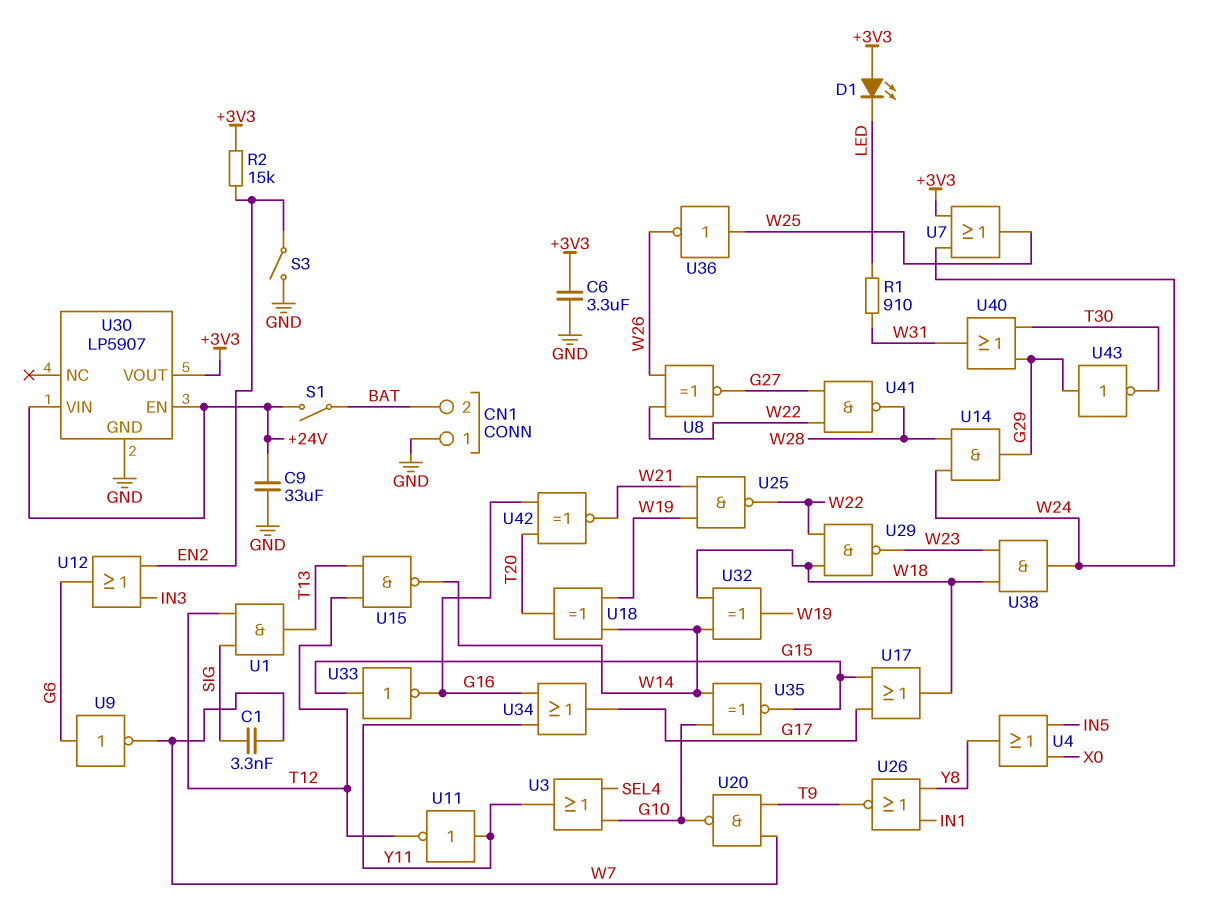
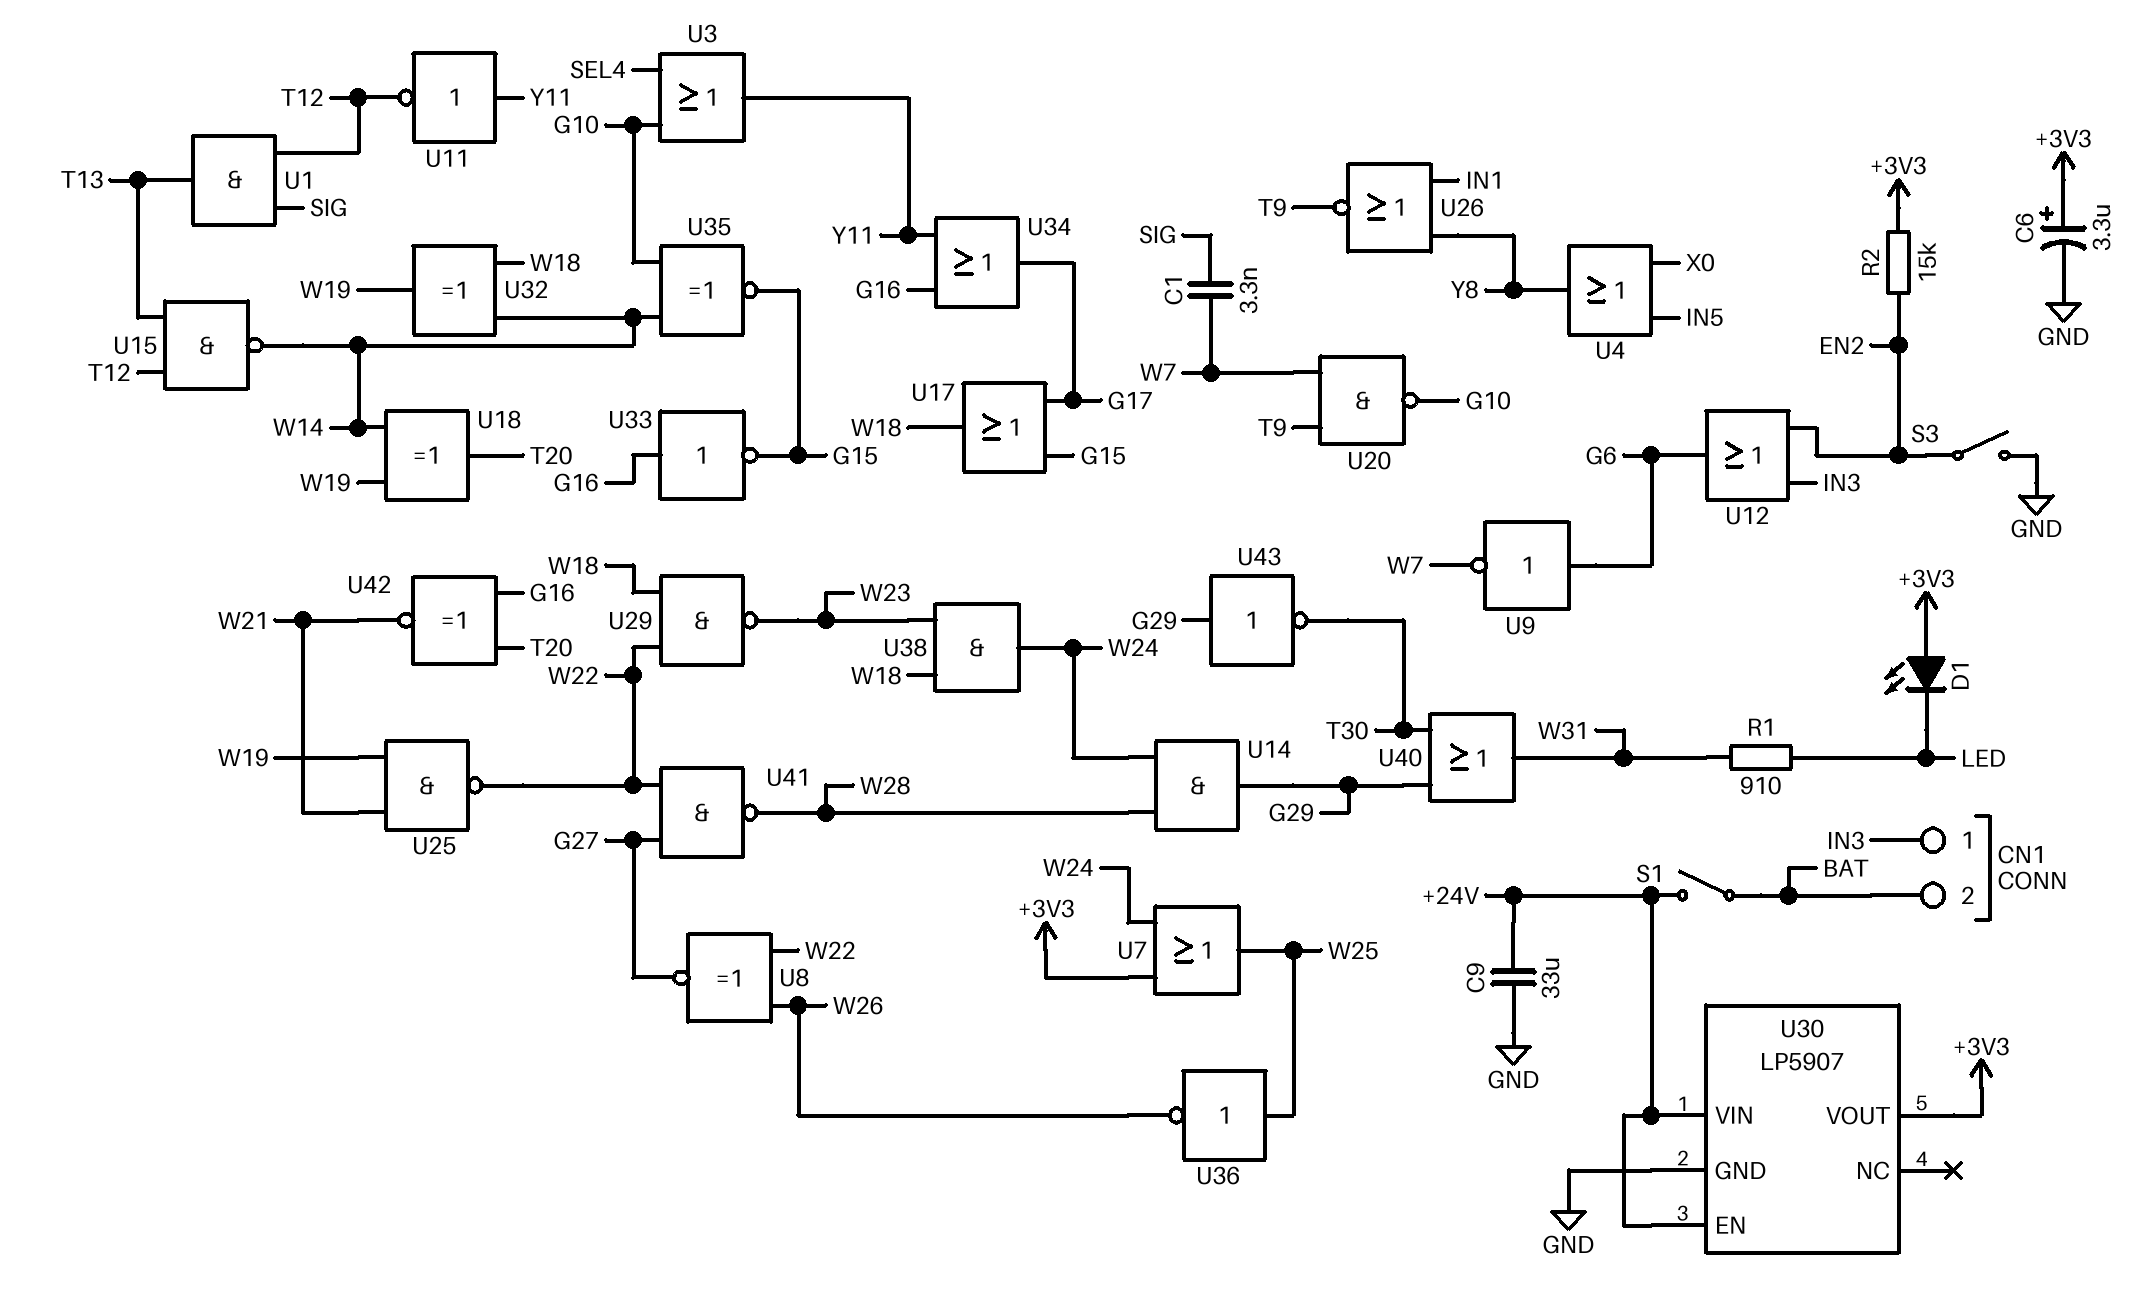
C6: 3.3uF (+3V3, GND) -> 3.3uF (plus +3V3, minus GND)
CN1 pin 1: GND -> IN3
U33: NOT (in G15, out G16) -> NOT (in G16, out G15)

